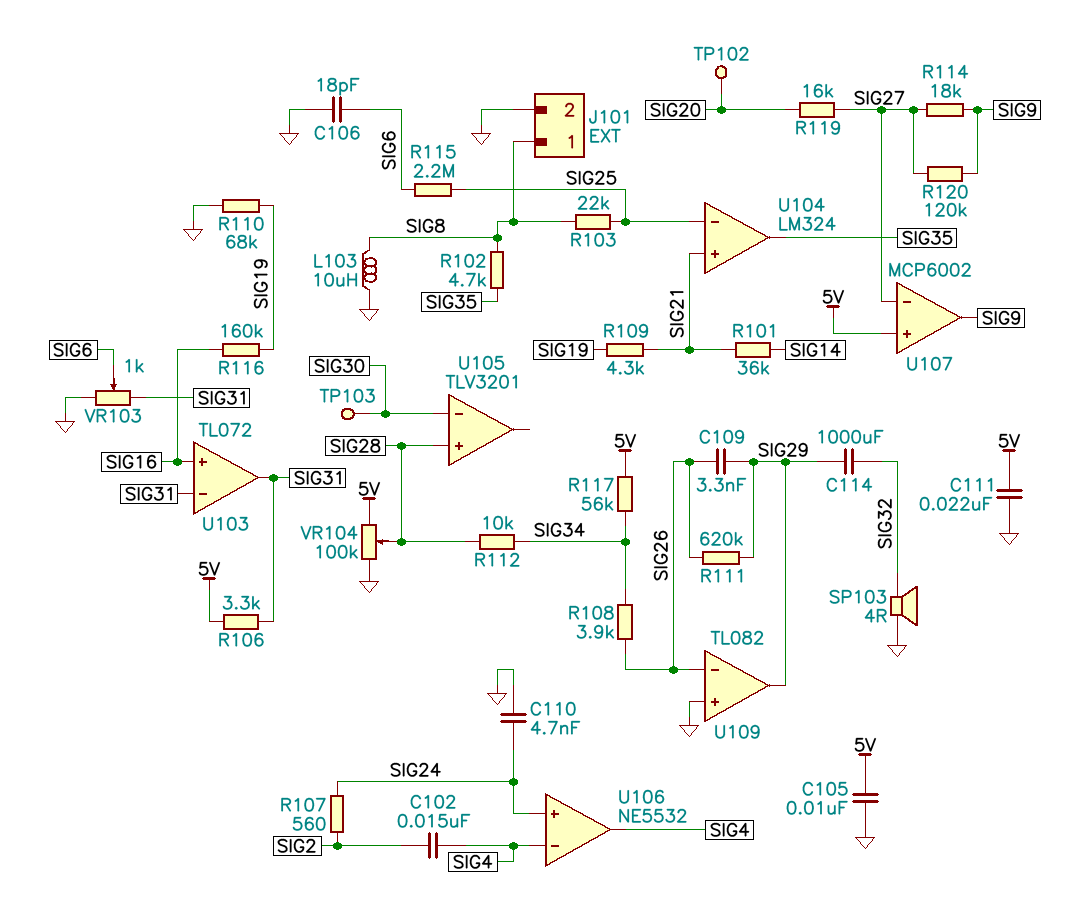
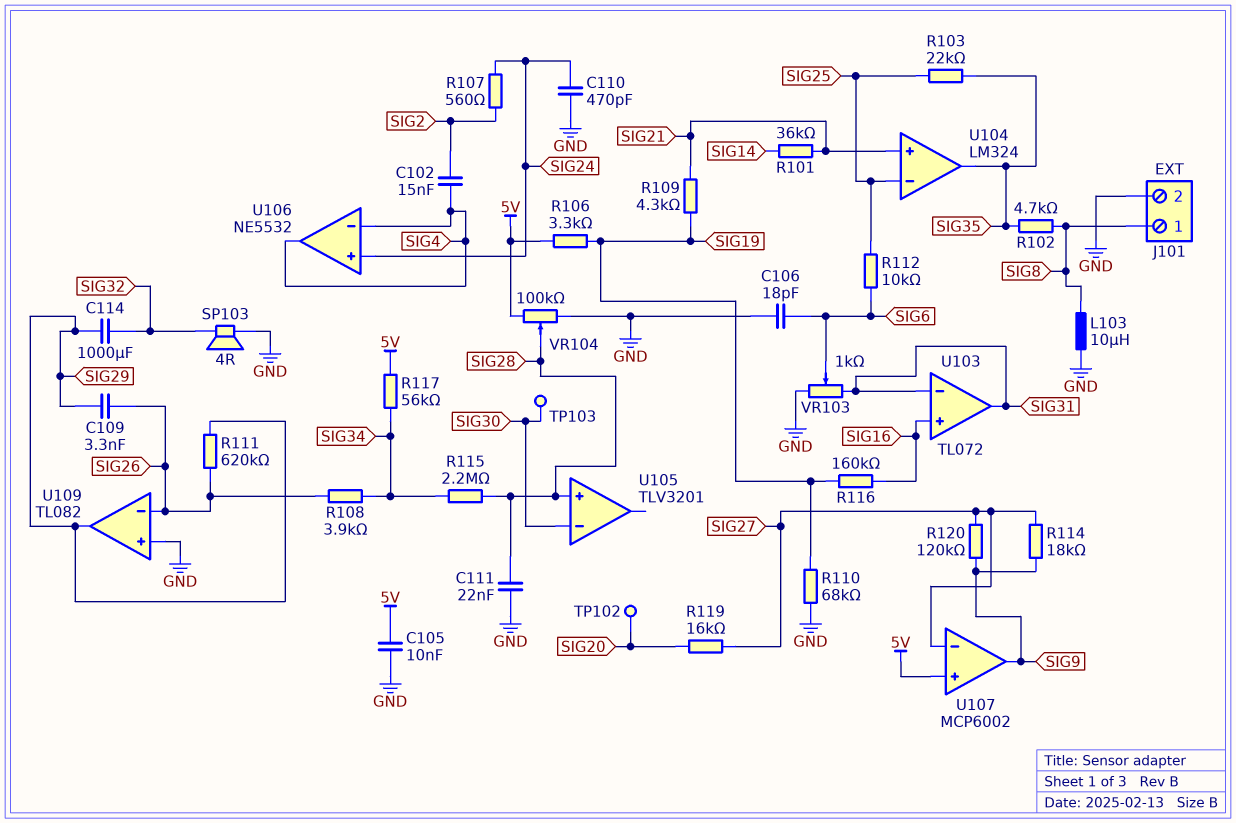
C110: 4.7nF (GND, SIG24) -> 470pF (GND, SIG24)
C111: 22nF (5V, GND) -> 22nF (GND, SIG28)
R103: 22k (SIG8, SIG25) -> 22k (SIG25, SIG35)
R106: 3.3k (5V, SIG31) -> 3.3k (5V, SIG19)
R112: 10k (SIG28, SIG34) -> 10k (SIG6, SIG25)
R115: 2.2M (SIG6, SIG25) -> 2.2M (SIG28, SIG34)

